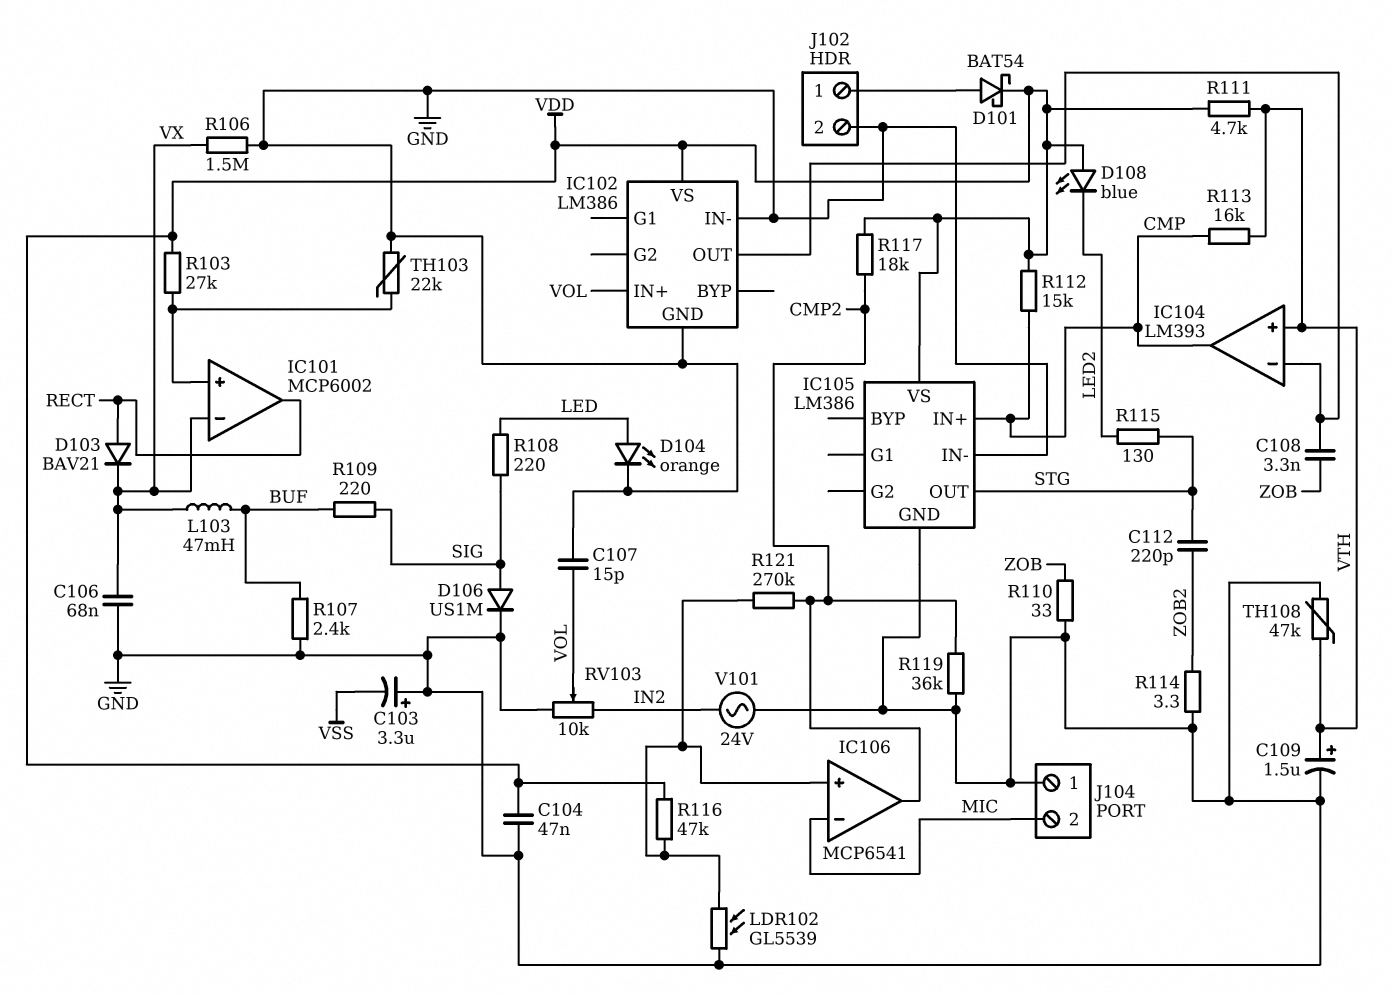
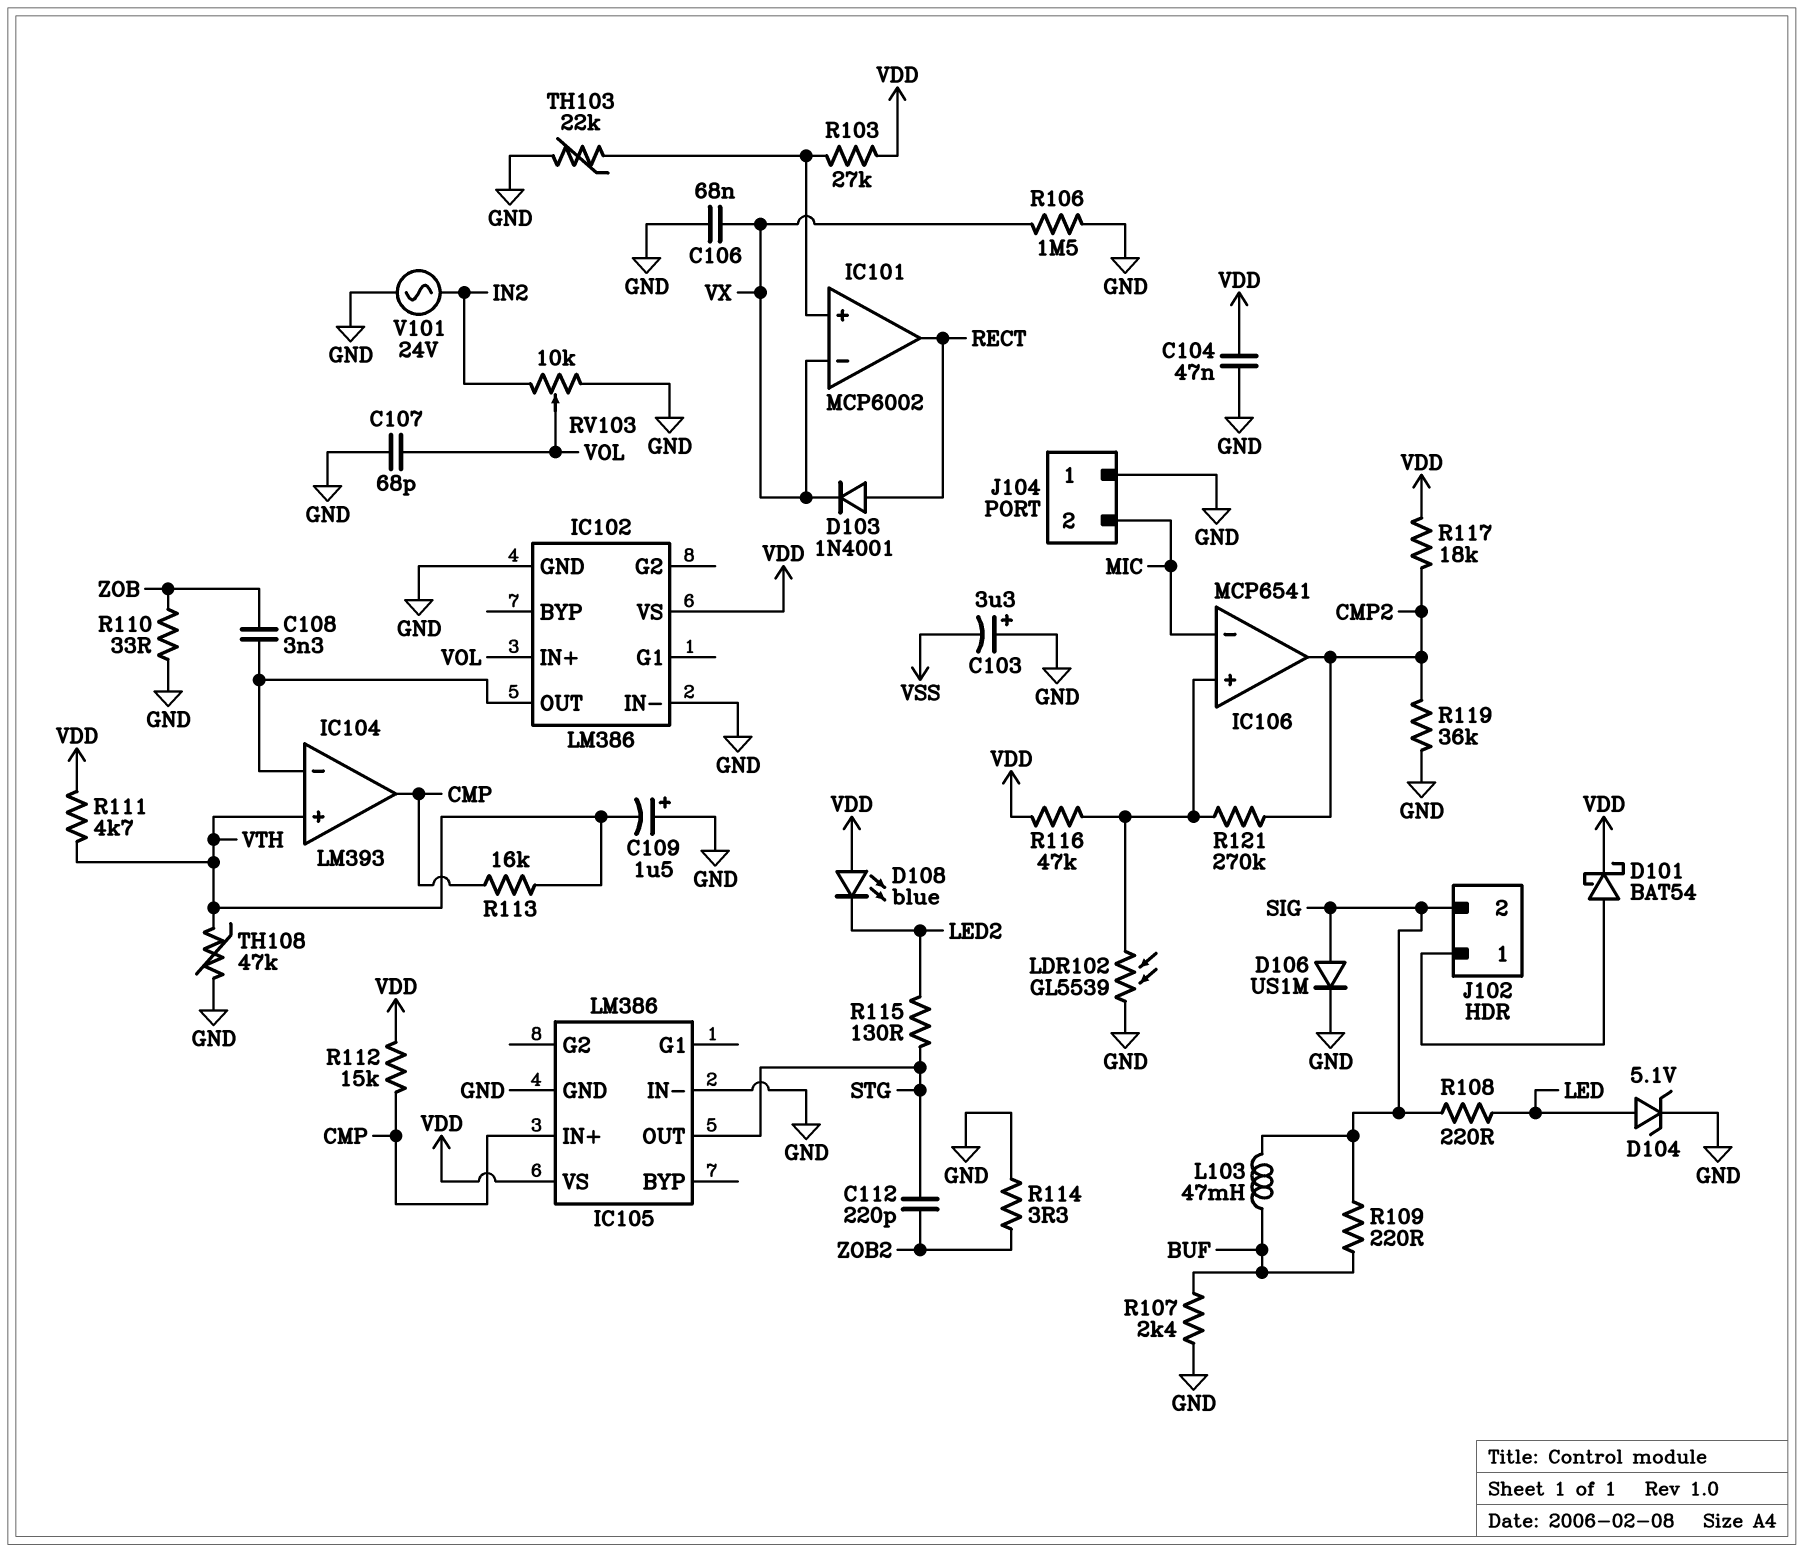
C107: 15pF (GND, VOL) -> 68pF (GND, VOL)
C109: 1.5uF (plus VTH, minus GND) -> 1.5uF (plus GND, minus VTH)
D103: diode BAV21 (A RECT, K VX) -> diode 1N4001 (A RECT, K VX)
D104: LED orange (A LED, K GND) -> zener 5.1V (A LED, K GND)
J102 pin 2: GND -> SIG
L103: 47mH (BUF, VX) -> 47mH (BUF, SIG)

